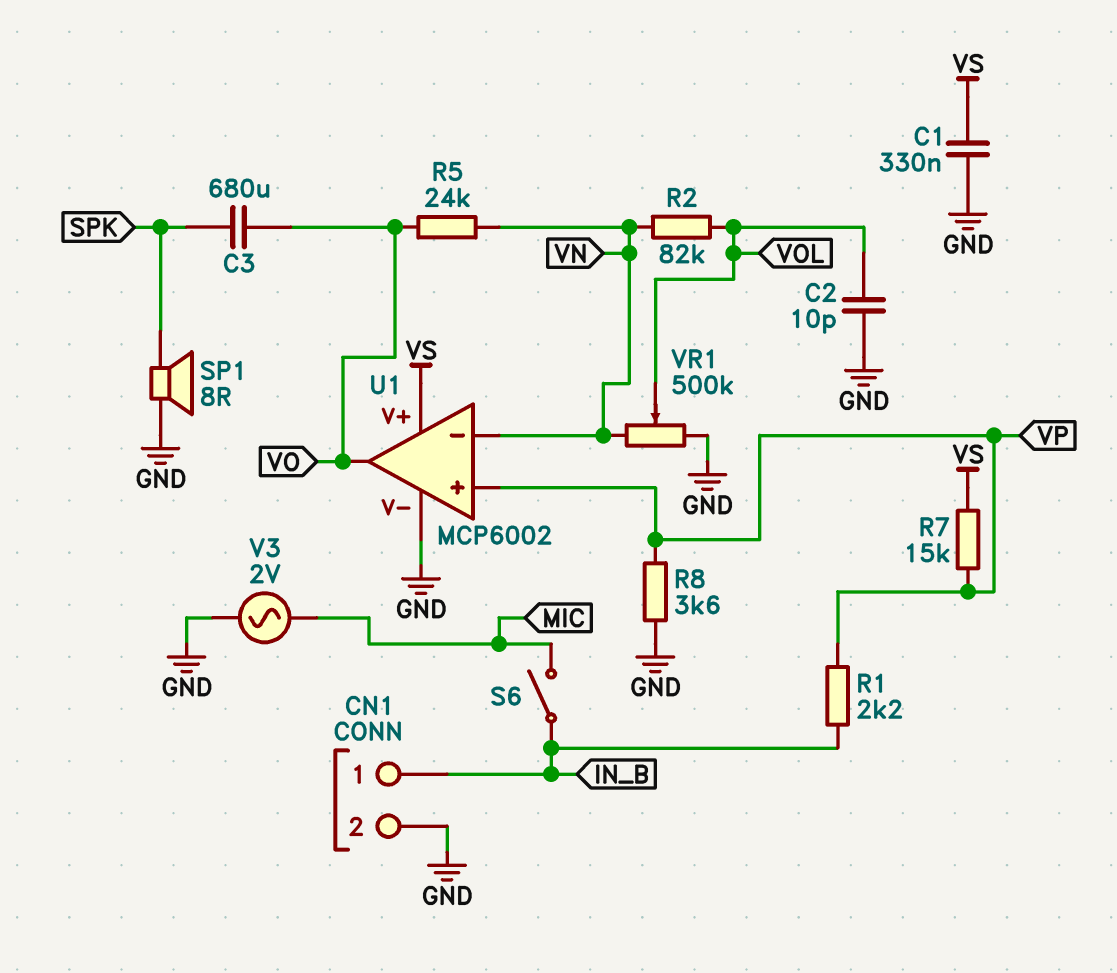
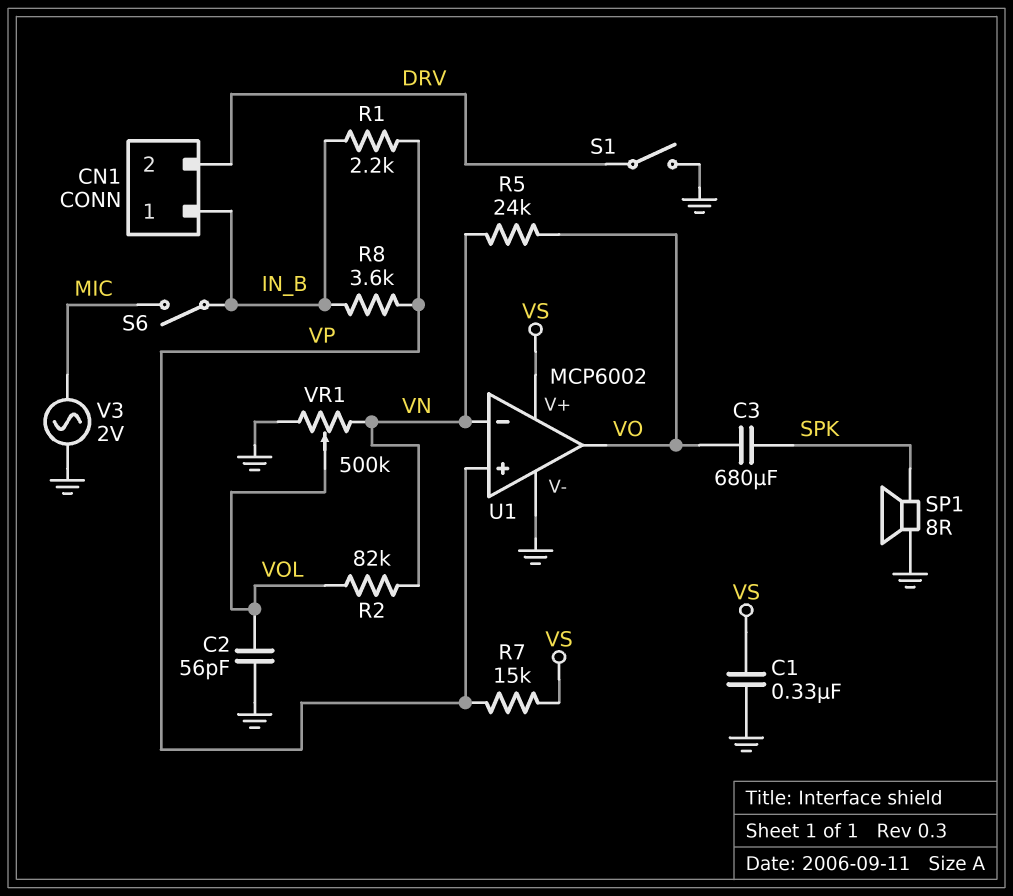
C2: 10pF (GND, VOL) -> 56pF (GND, VOL)
CN1 pin 2: GND -> DRV
R8: 3.6k (GND, VP) -> 3.6k (IN_B, VP)
S1: none -> switch (DRV, GND)

